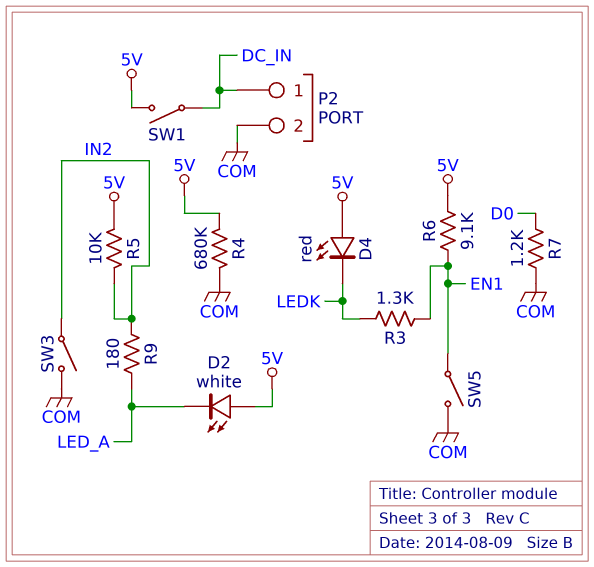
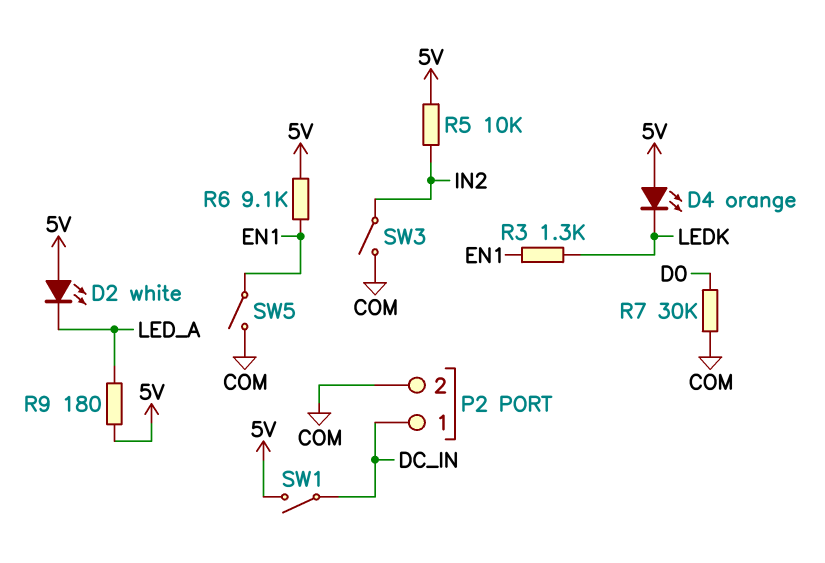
D4: LED red (A 5V, K LEDK) -> LED orange (A 5V, K LEDK)
R4: 680k (5V, COM) -> none
R7: 1.2k (COM, D0) -> 30k (COM, D0)
R9: 180 (IN2, LED_A) -> 180 (5V, LED_A)

